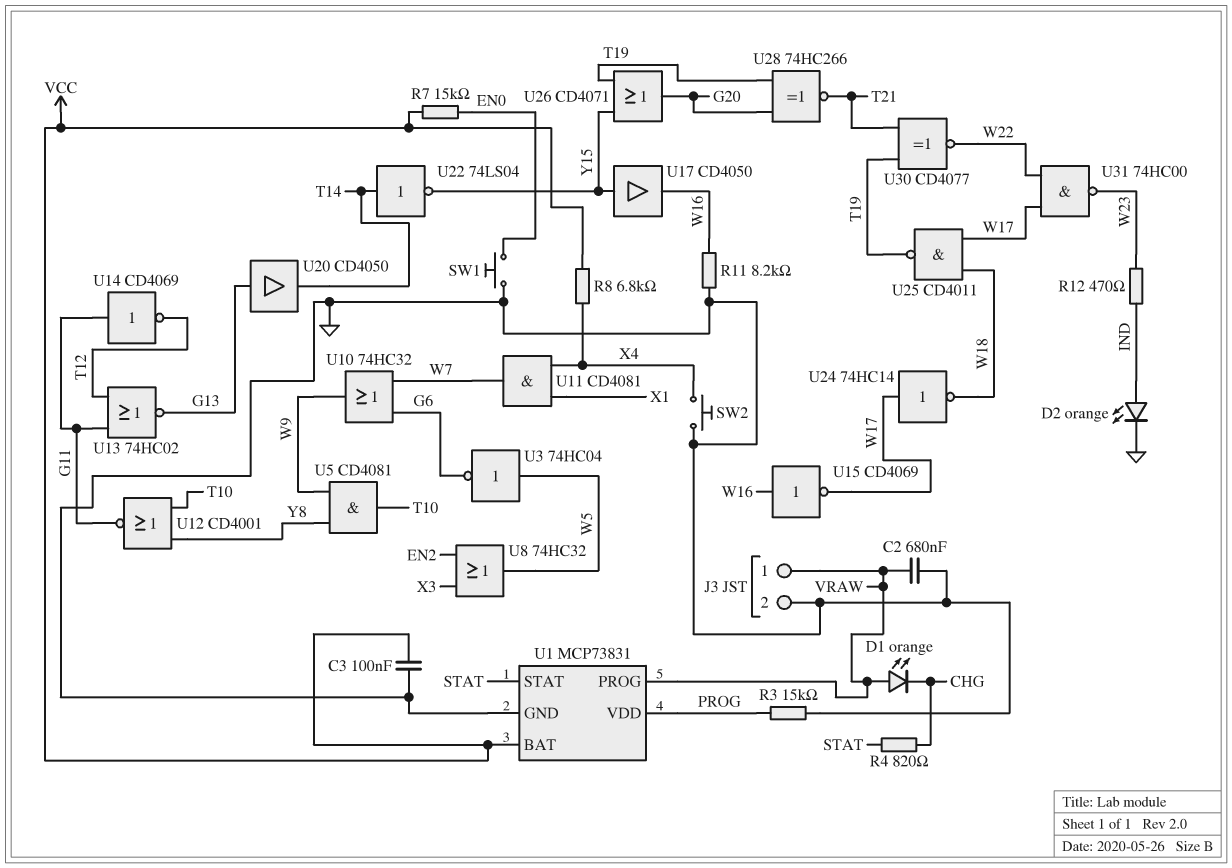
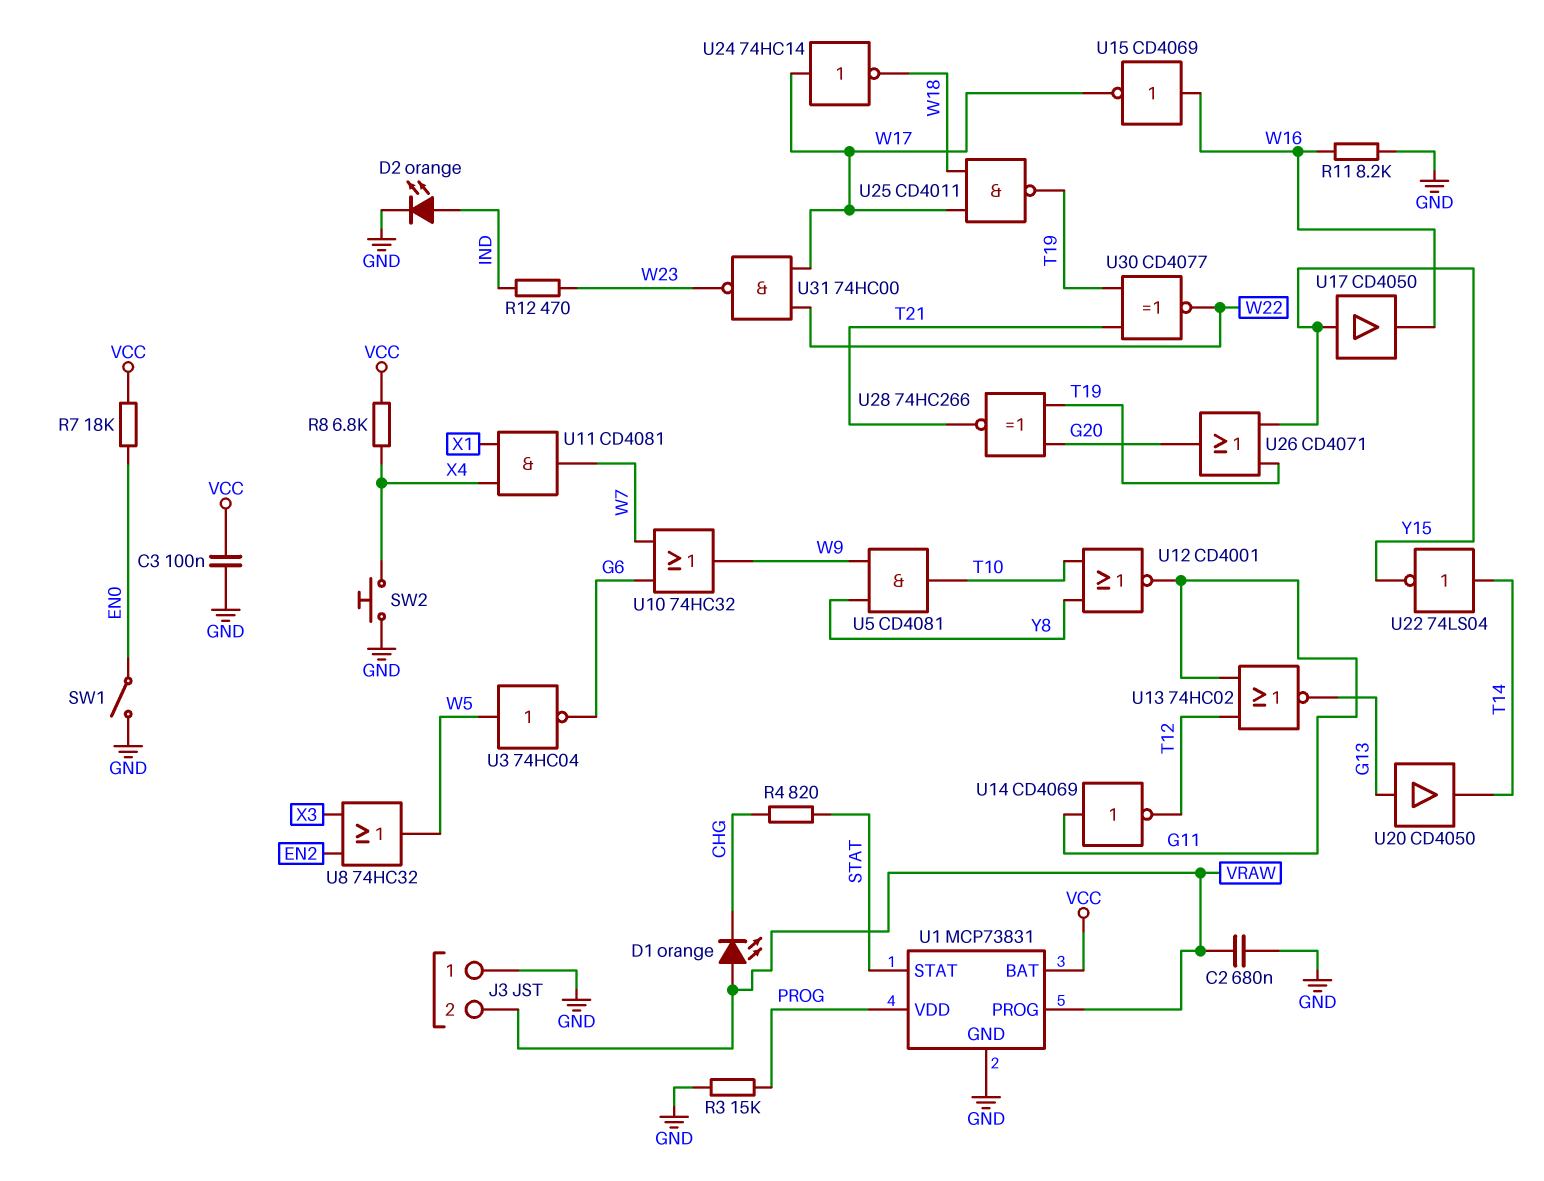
J3 pin 1: VRAW -> GND
J3 pin 2: GND -> VRAW
R7: 15k (EN0, VCC) -> 18k (EN0, VCC)
SW1: button (EN0, GND) -> switch (EN0, GND)

